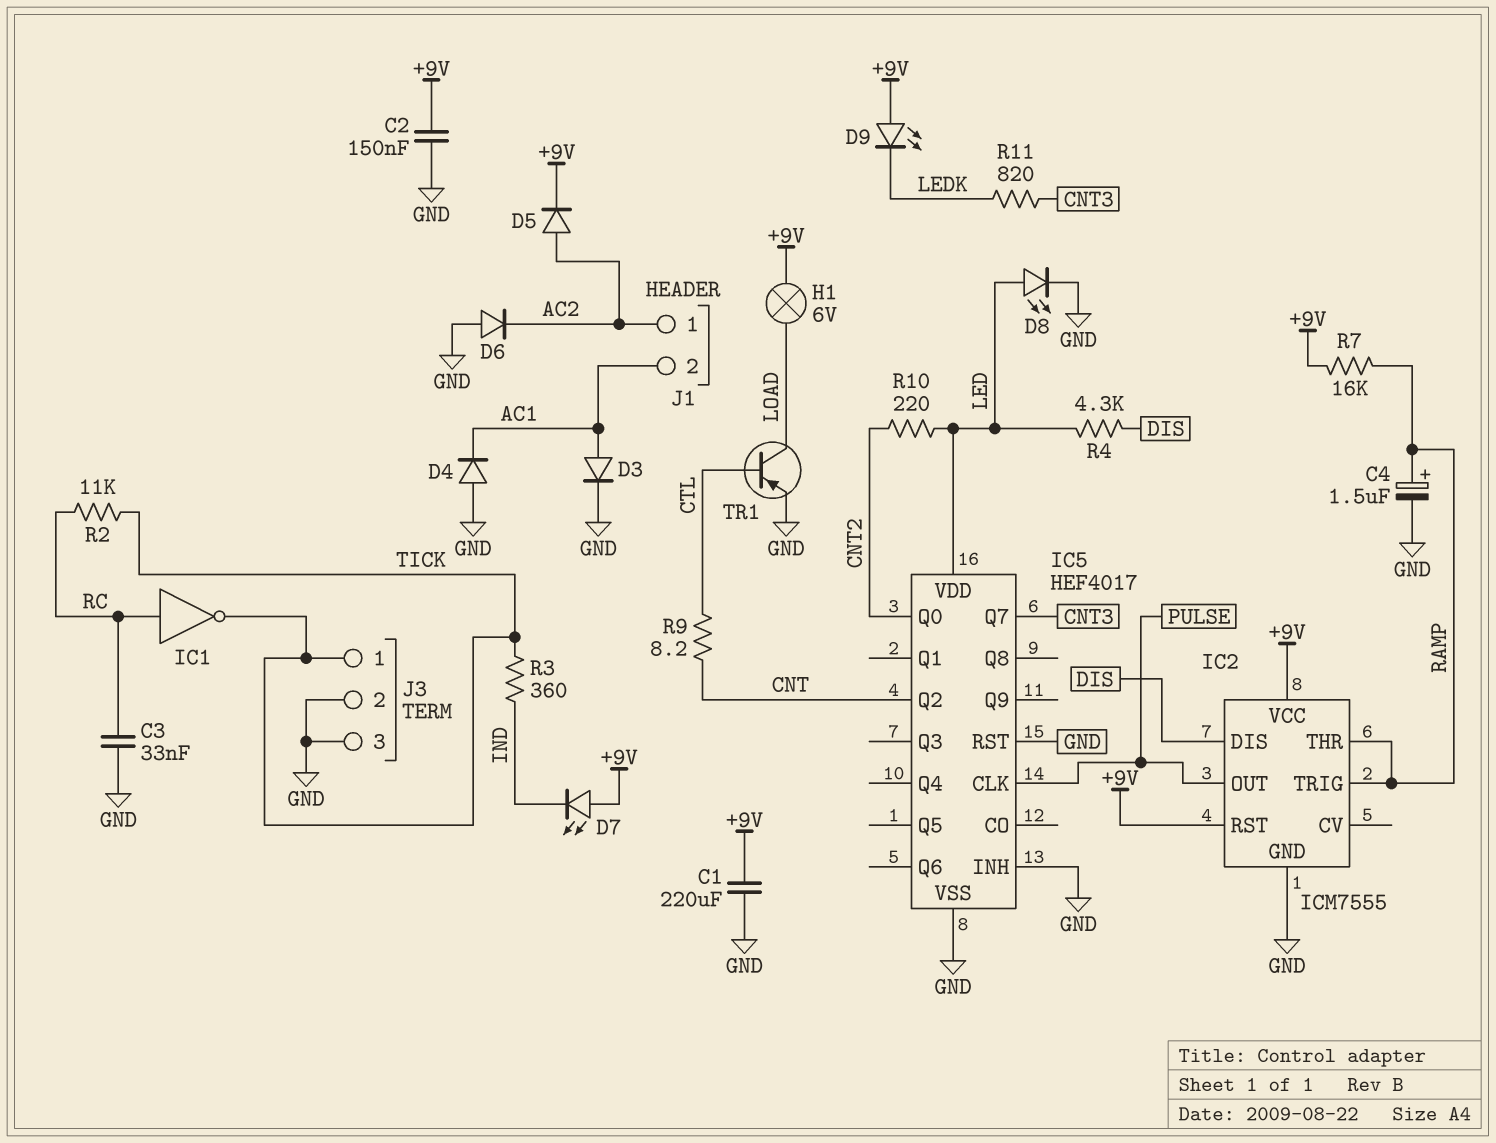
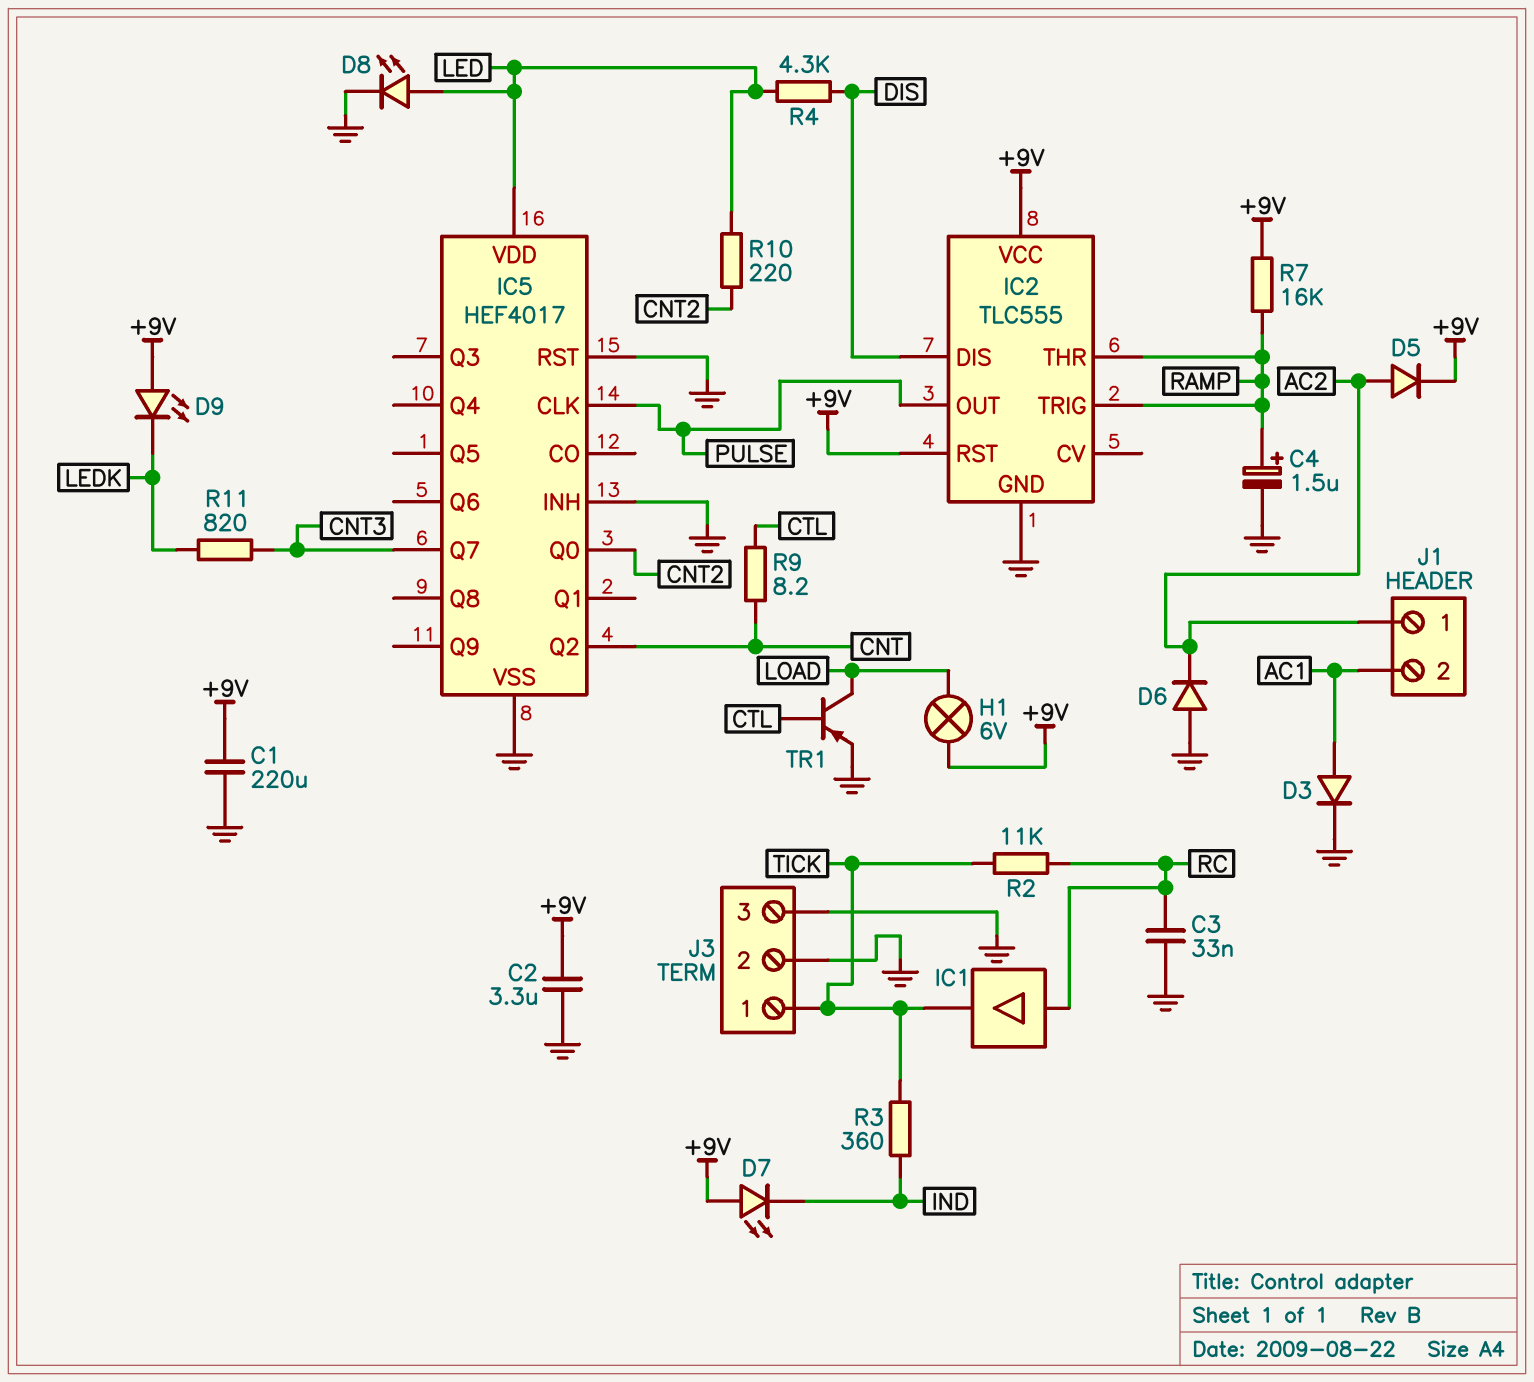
C2: 150nF (+9V, GND) -> 3.3uF (+9V, GND)
D4: diode (A GND, K AC1) -> none
IC1: NOT (in RC, out TICK) -> buffer (in RC, out TICK)
IC2: ICM7555 -> TLC555

